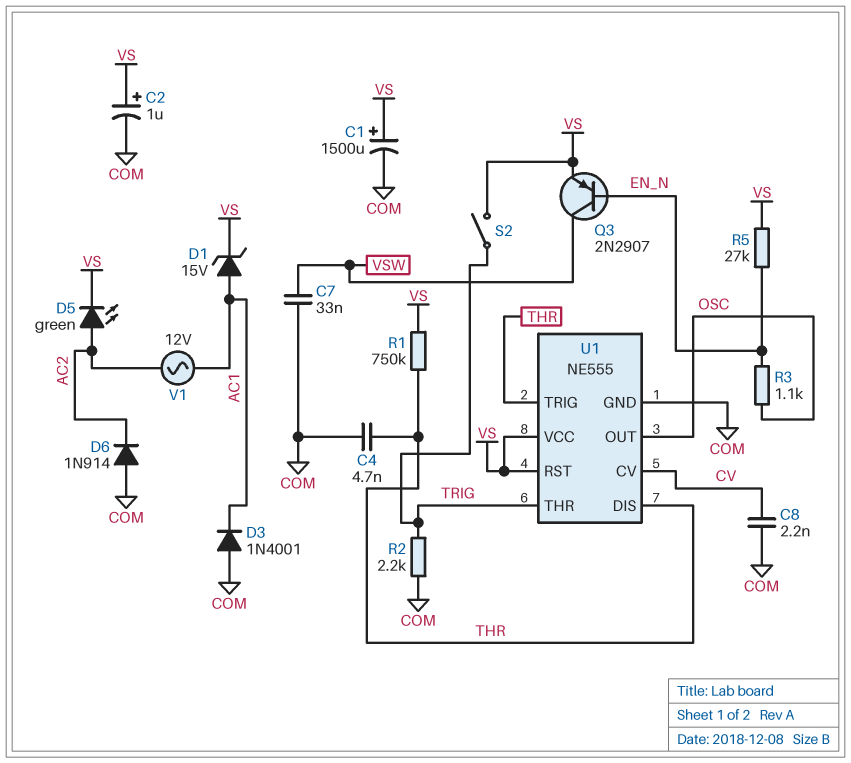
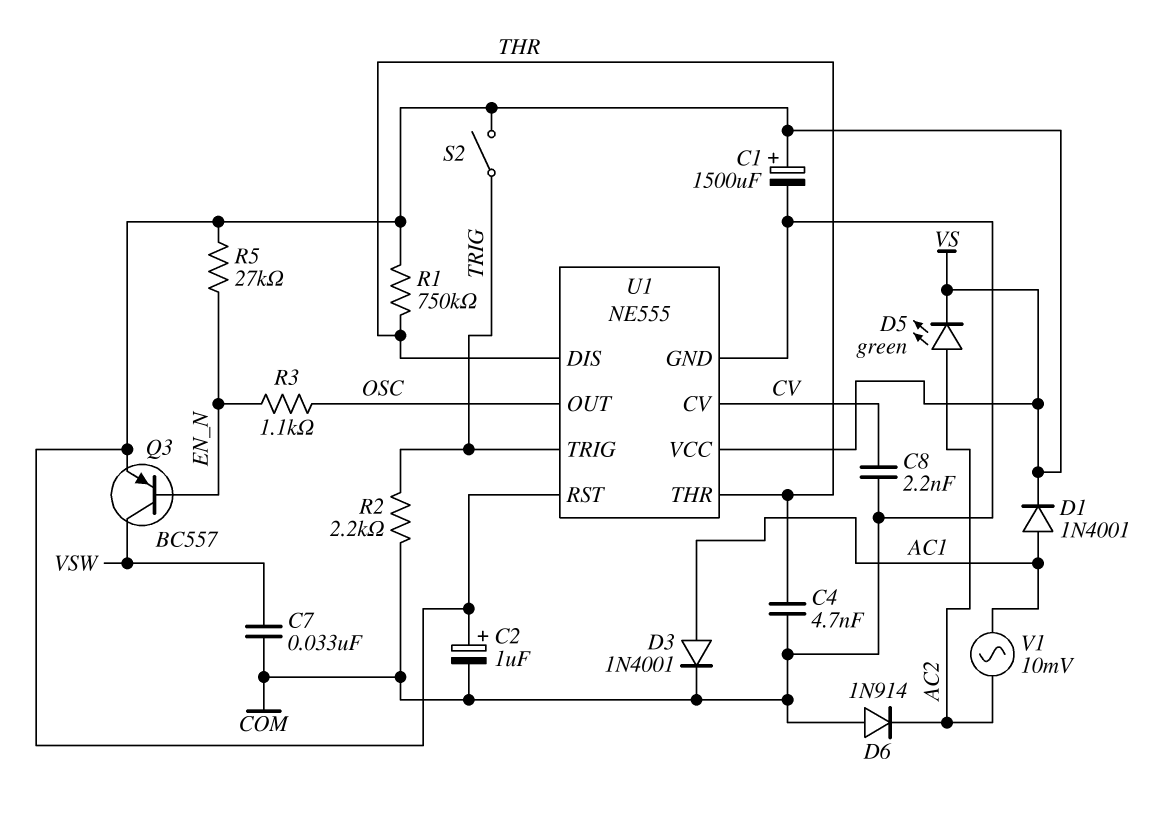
D1: zener 15V (A AC1, K VS) -> diode 1N4001 (A AC1, K VS)
D3: diode 1N4001 (A COM, K AC1) -> diode 1N4001 (A AC1, K COM)
Q3: PNP 2N2907 (B EN_N, C VSW, E VS) -> PNP BC557 (B EN_N, C VSW, E VS)
U1 pin THR: TRIG -> THR
U1 pin TRIG: THR -> TRIG
V1: AC 12V (AC1, AC2) -> AC 10mV (AC1, AC2)

